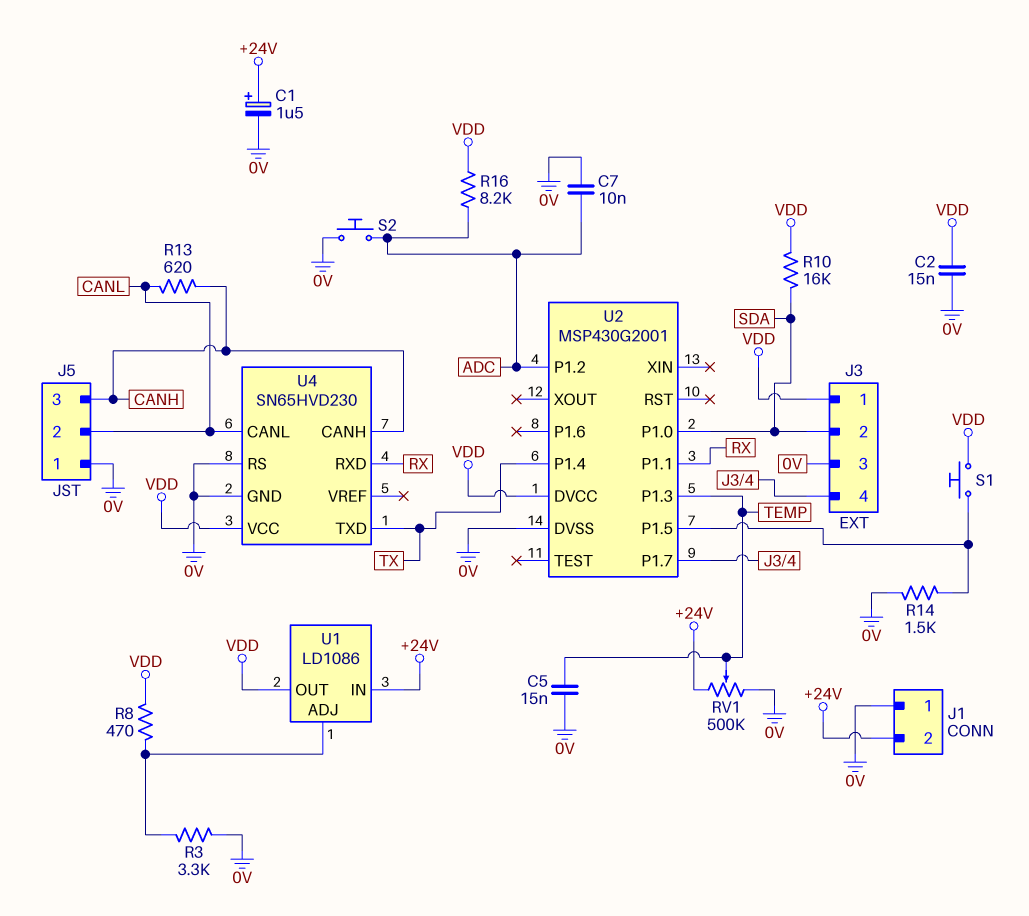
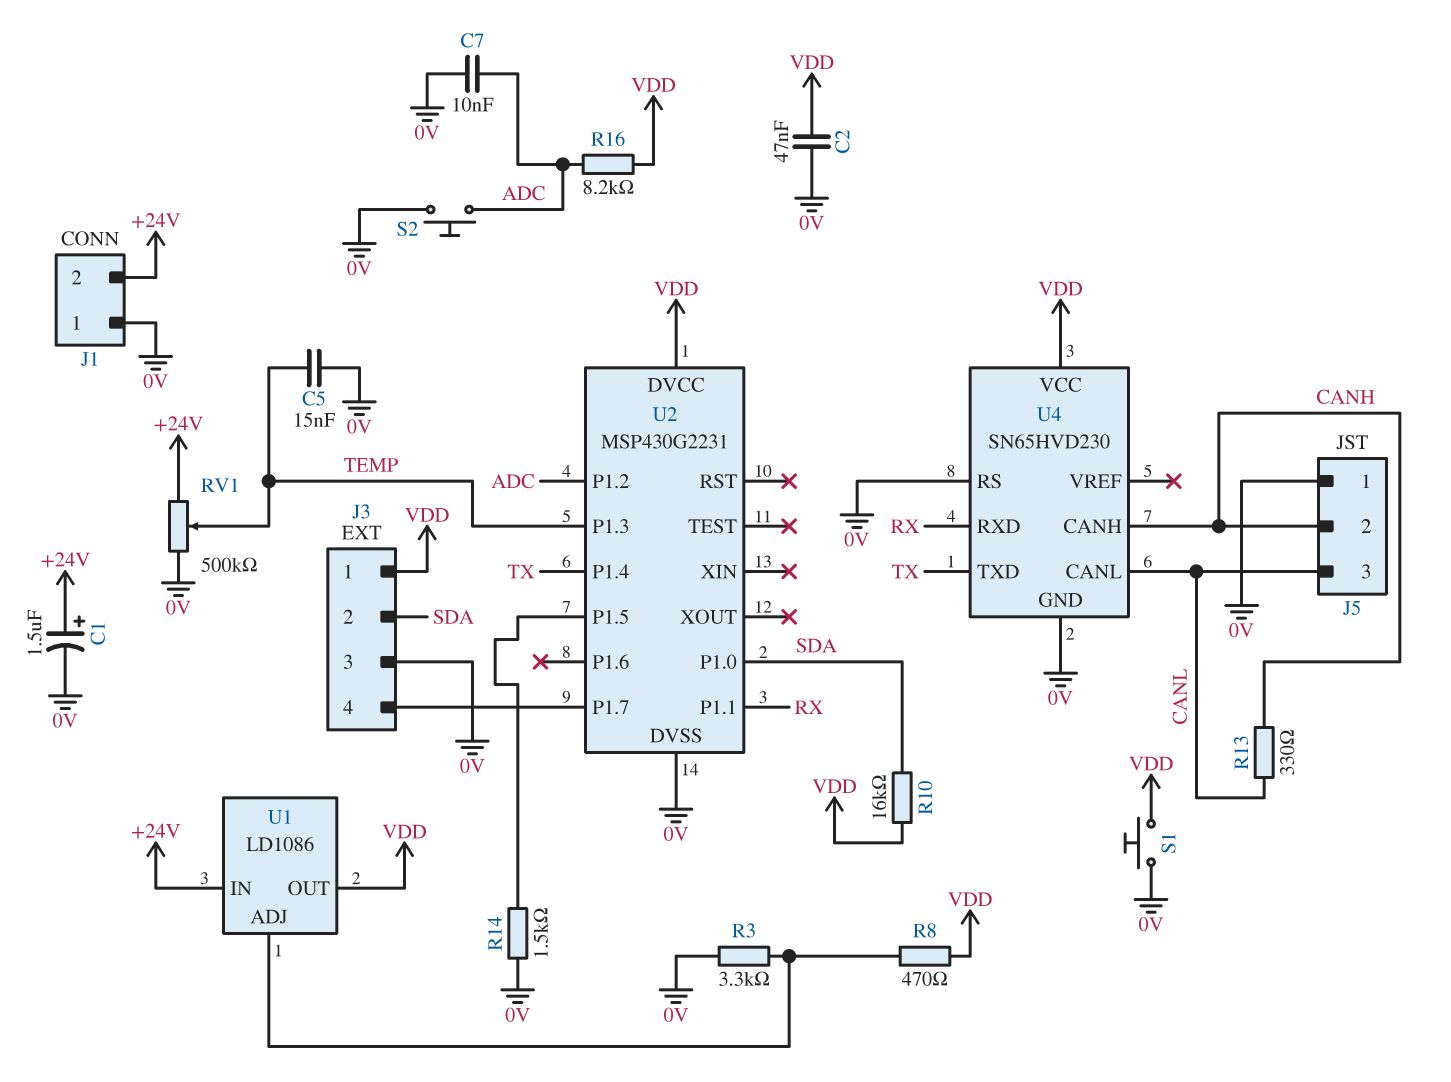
C2: 15nF (0V, VDD) -> 47nF (0V, VDD)
J5 pin 2: CANL -> CANH
J5 pin 3: CANH -> CANL
R13: 620 (CANH, CANL) -> 330 (CANH, CANL)
S1: button (U2/P1.5, VDD) -> button (0V, VDD)
U2: MSP430G2001 -> MSP430G2231

